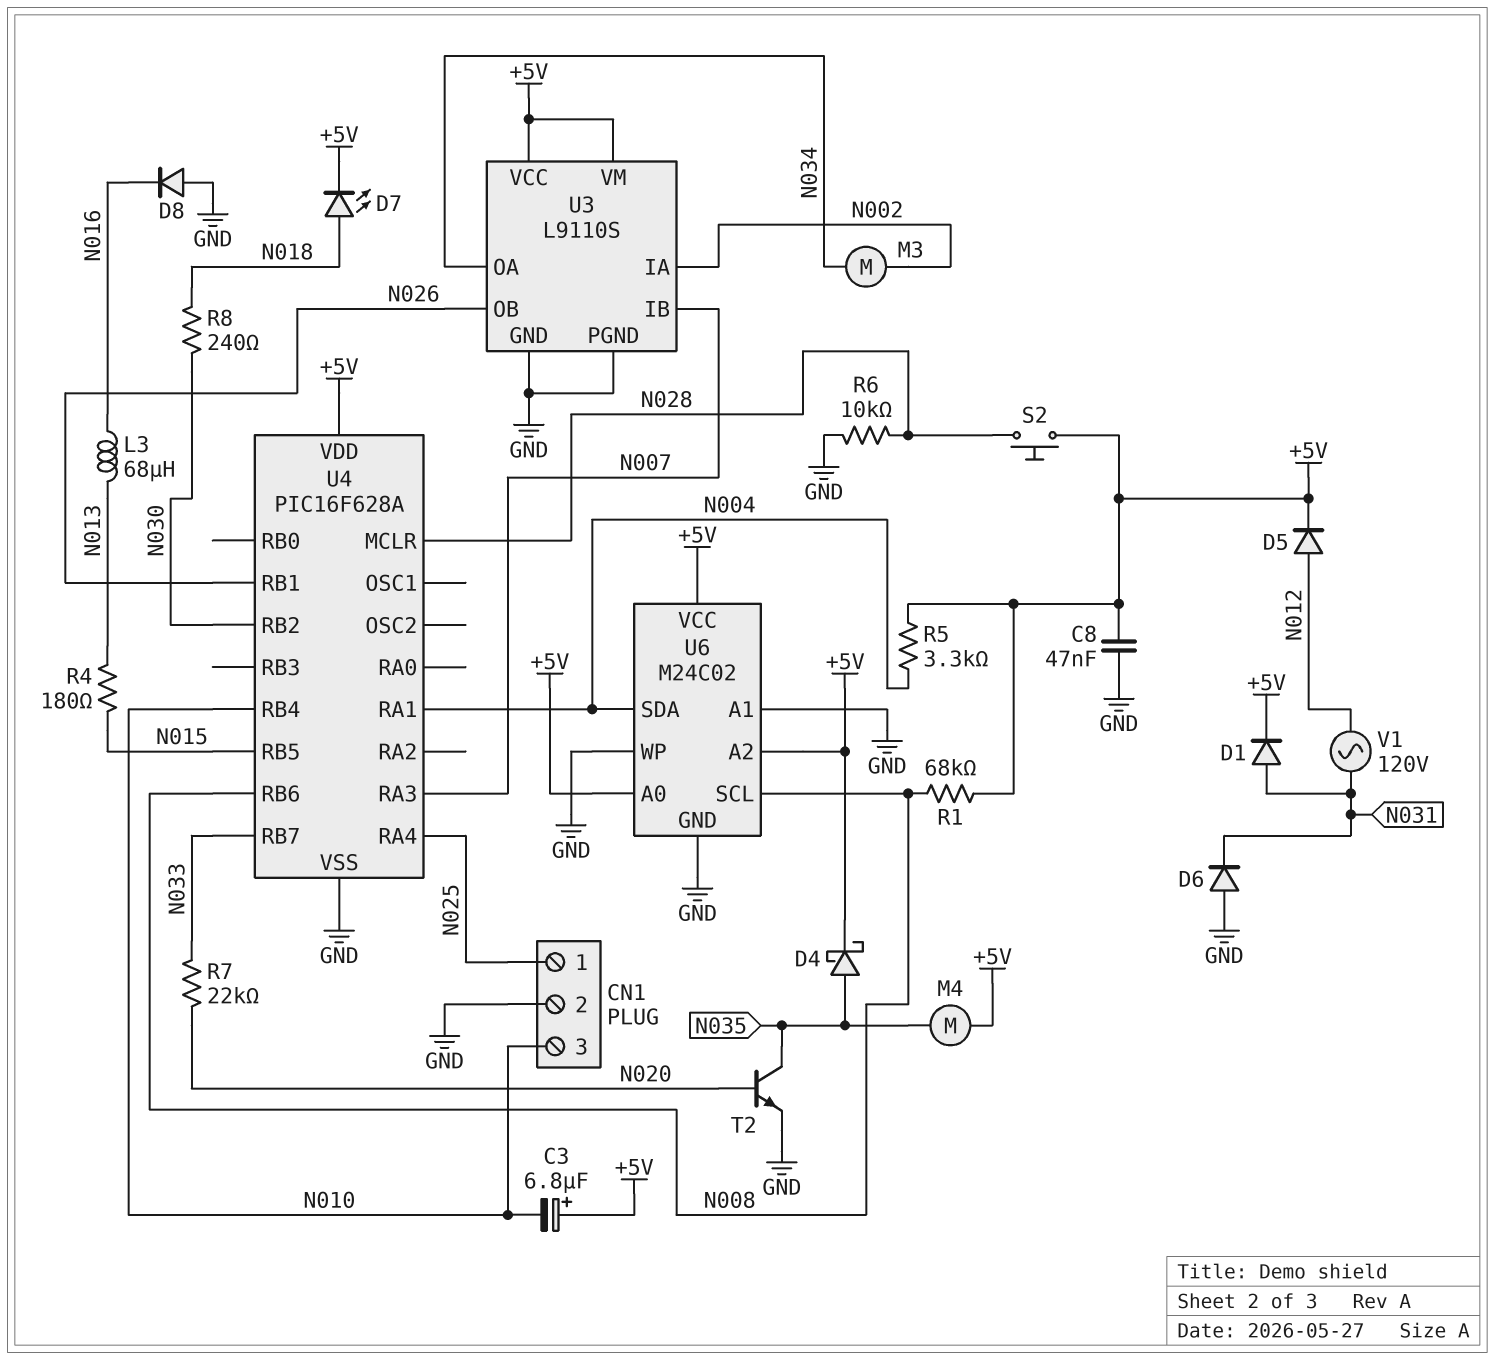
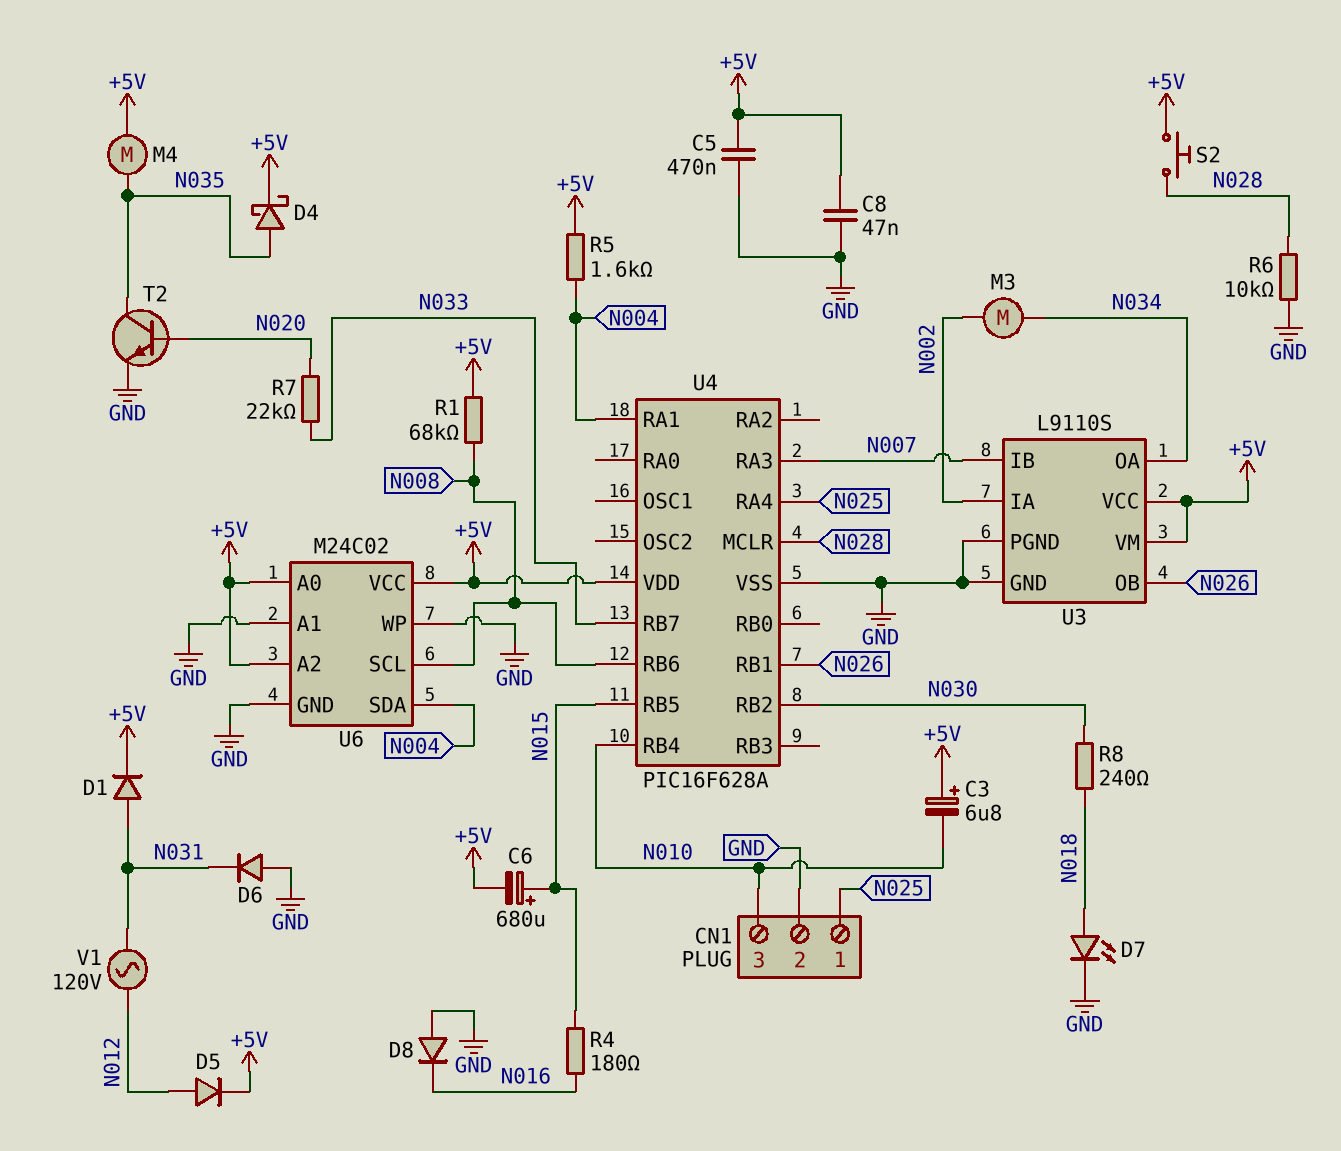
C5: none -> 470nF (+5V, GND)
C6: none -> 680uF (plus N015, minus +5V)
D7: LED (A N018, K +5V) -> LED (A N018, K GND)
L3: 68uH (N013, N016) -> none
R4: 180 (N013, N015) -> 180 (N015, N016)
R5: 3.3k (+5V, N004) -> 1.6k (+5V, N004)

